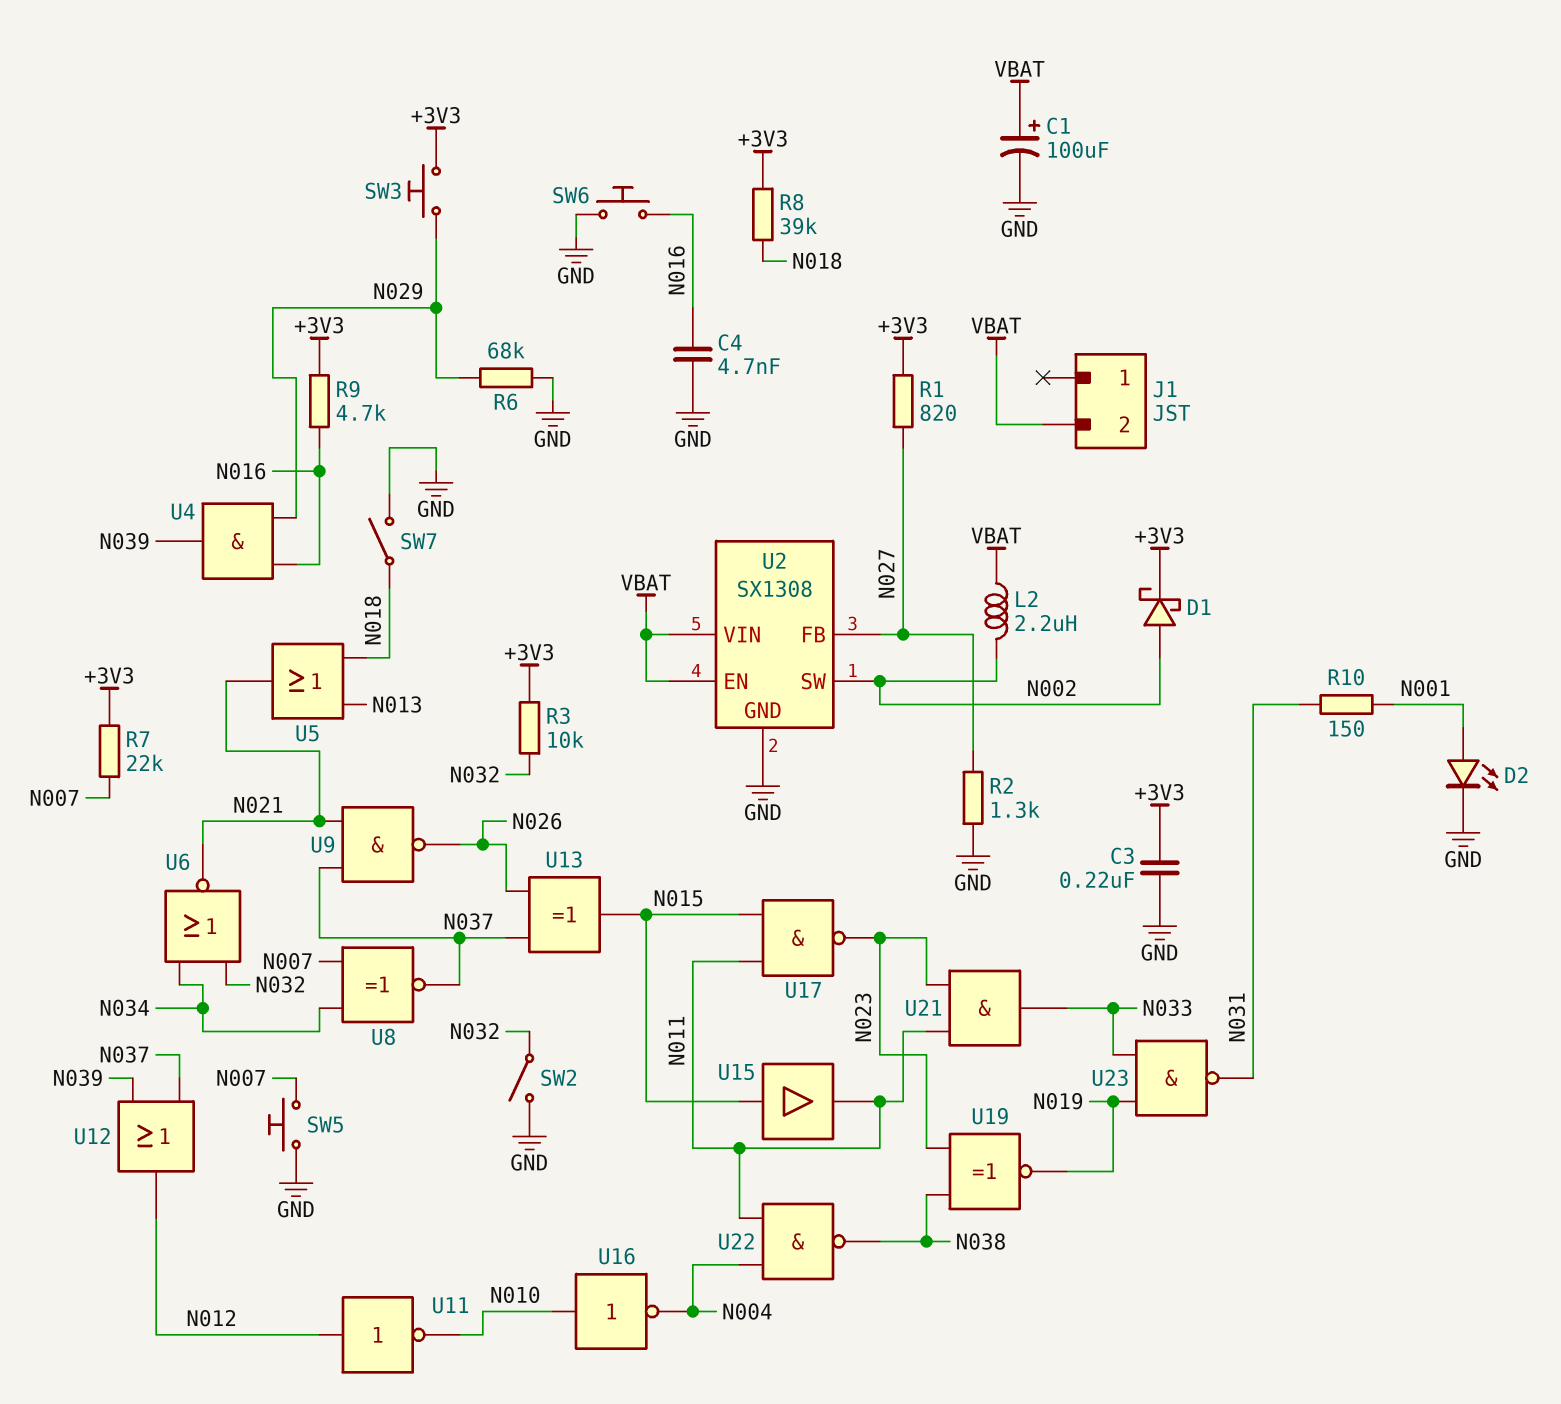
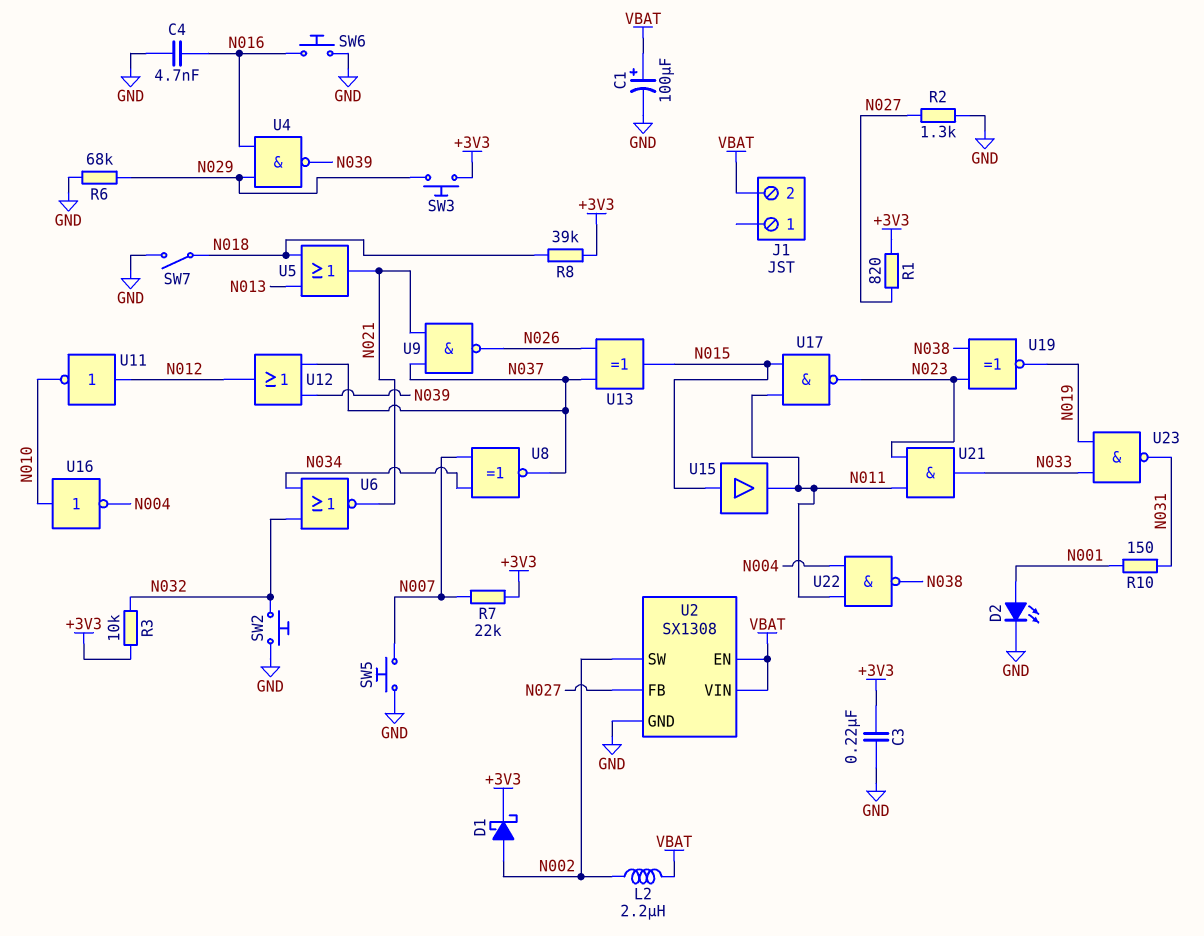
R9: 4.7k (+3V3, N016) -> none
SW2: switch (GND, N032) -> button (GND, N032)
U4: AND (in N016, in N029, out N039) -> NAND (in N016, in N029, out N039)

